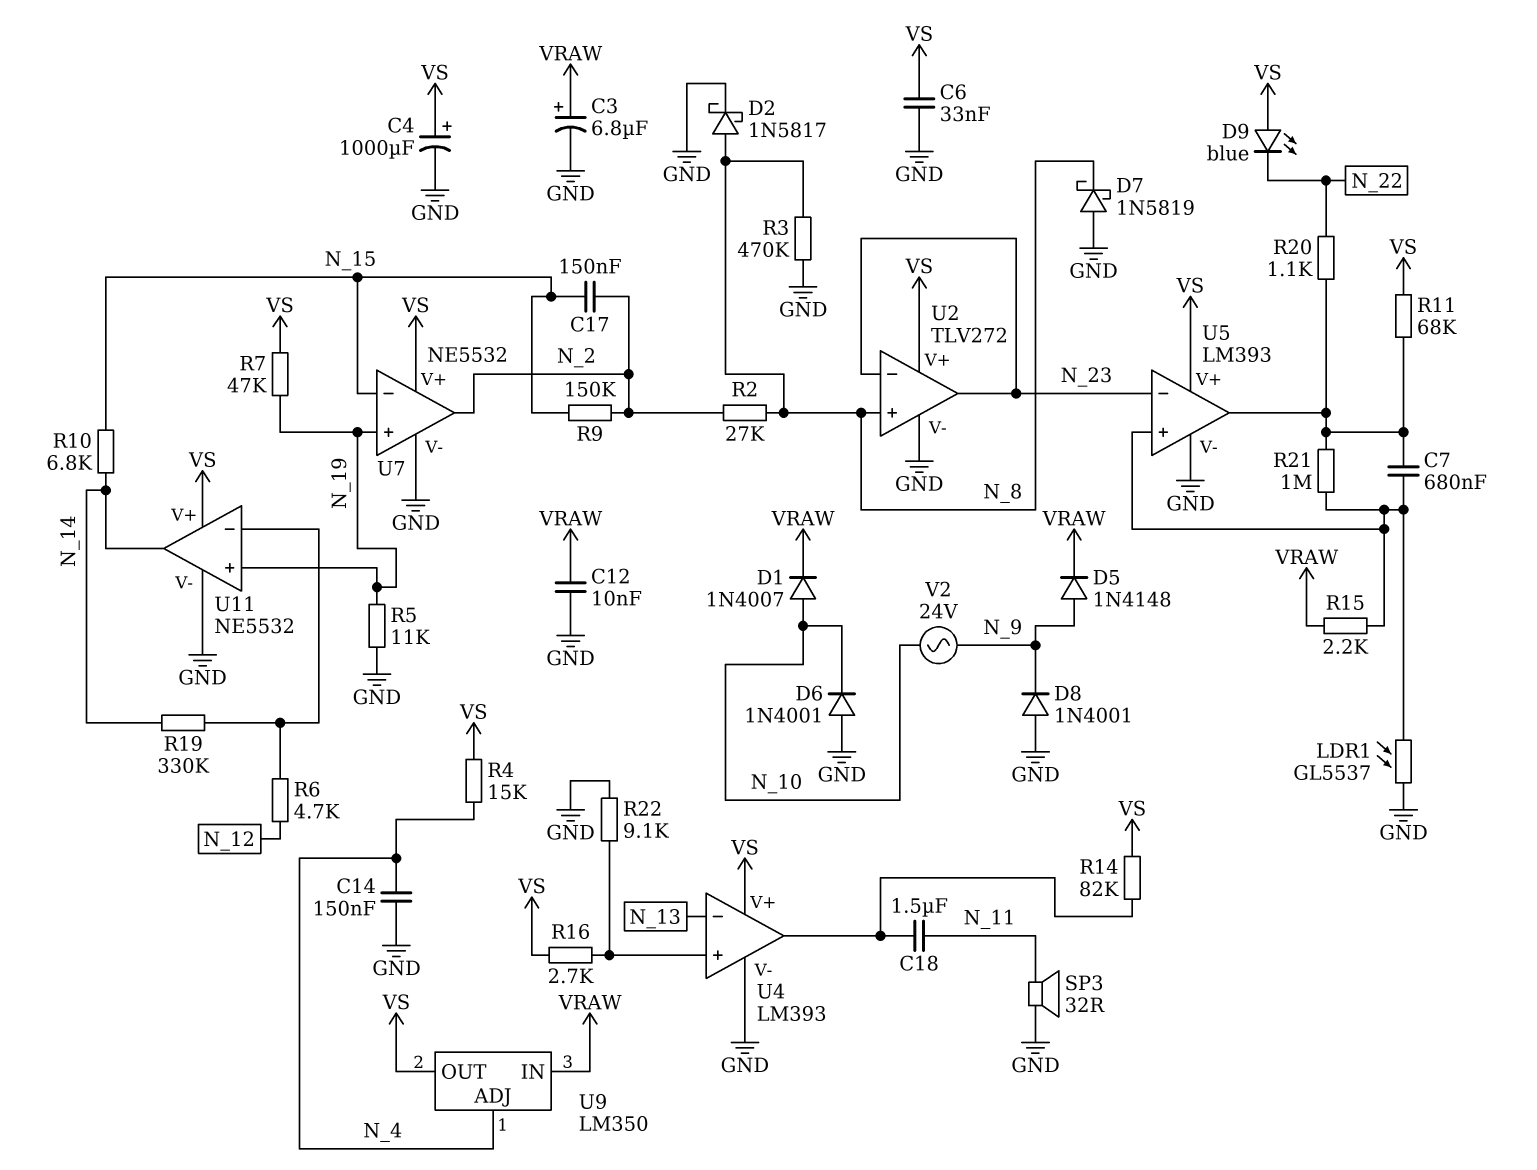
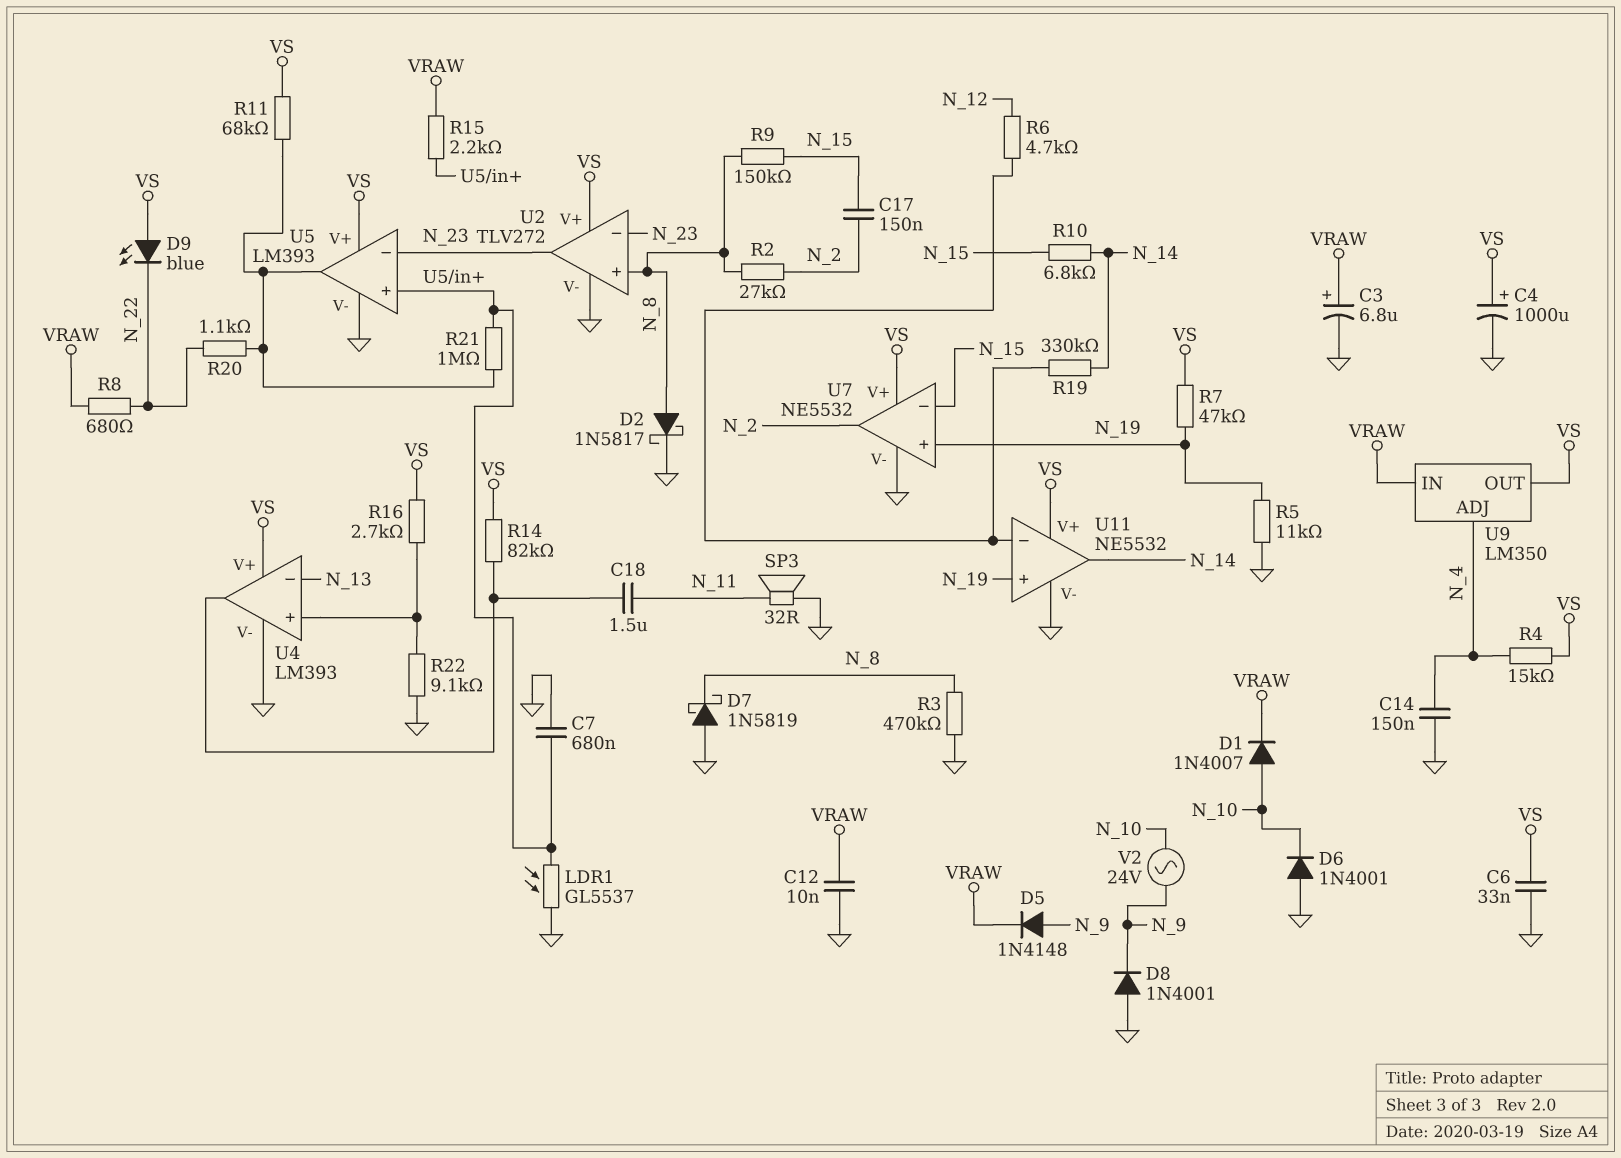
C7: 680nF (U5/in+, U5/out) -> 680nF (GND, U5/in+)
R8: none -> 680 (N_22, VRAW)
R9: 150k (N_2, N_15) -> 150k (N_8, N_15)

